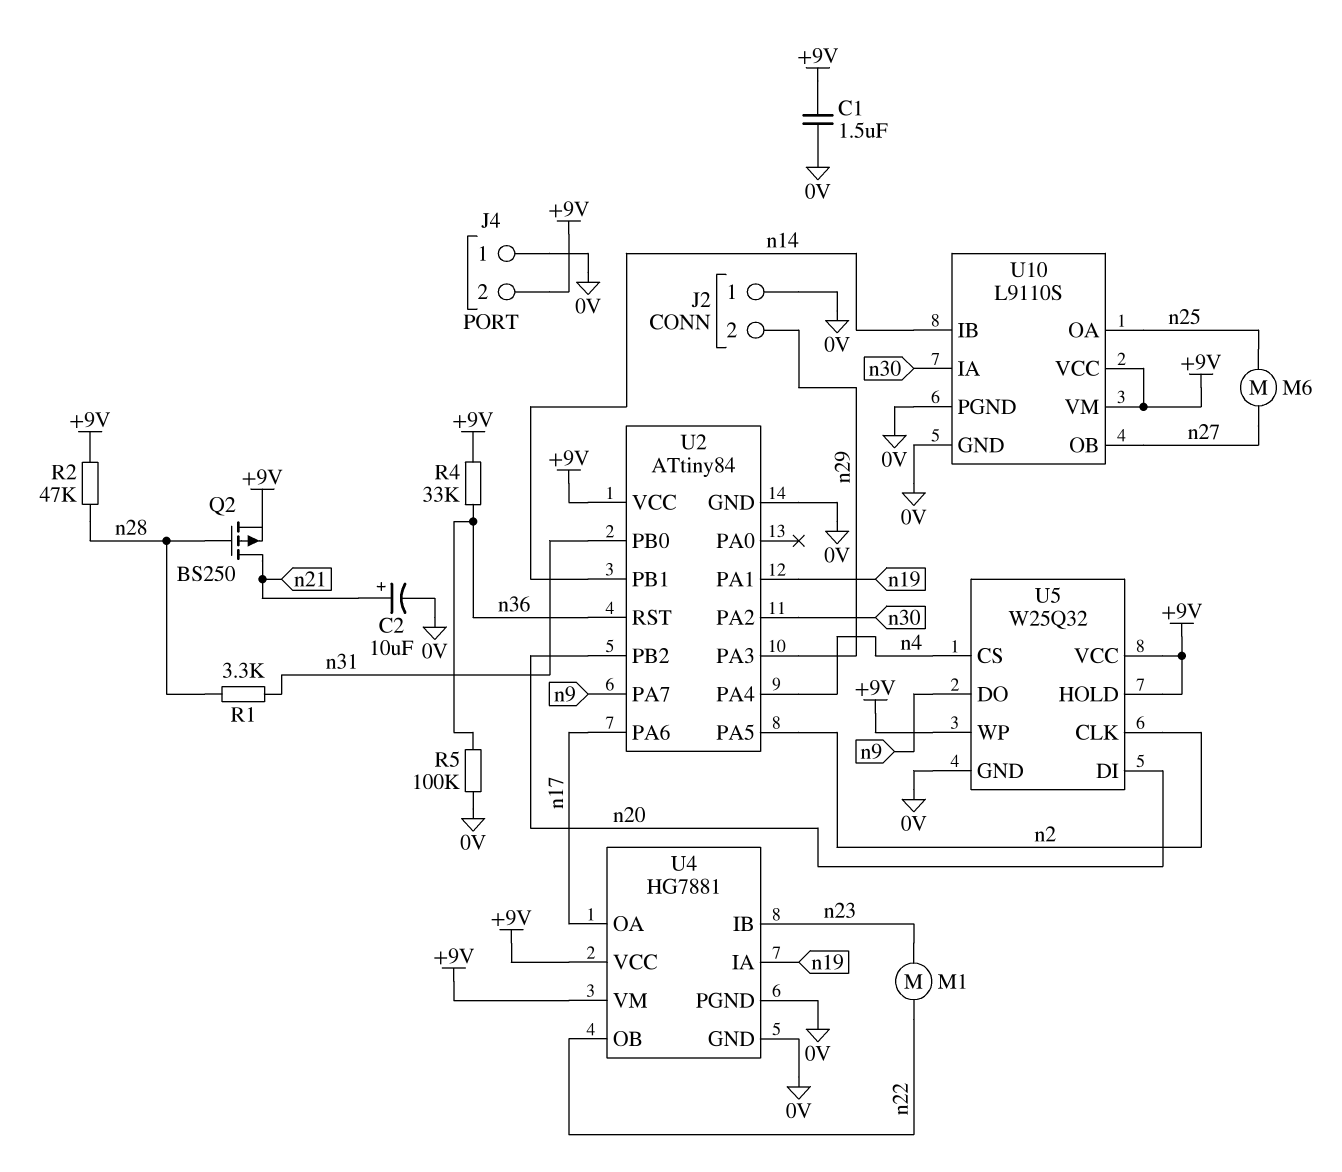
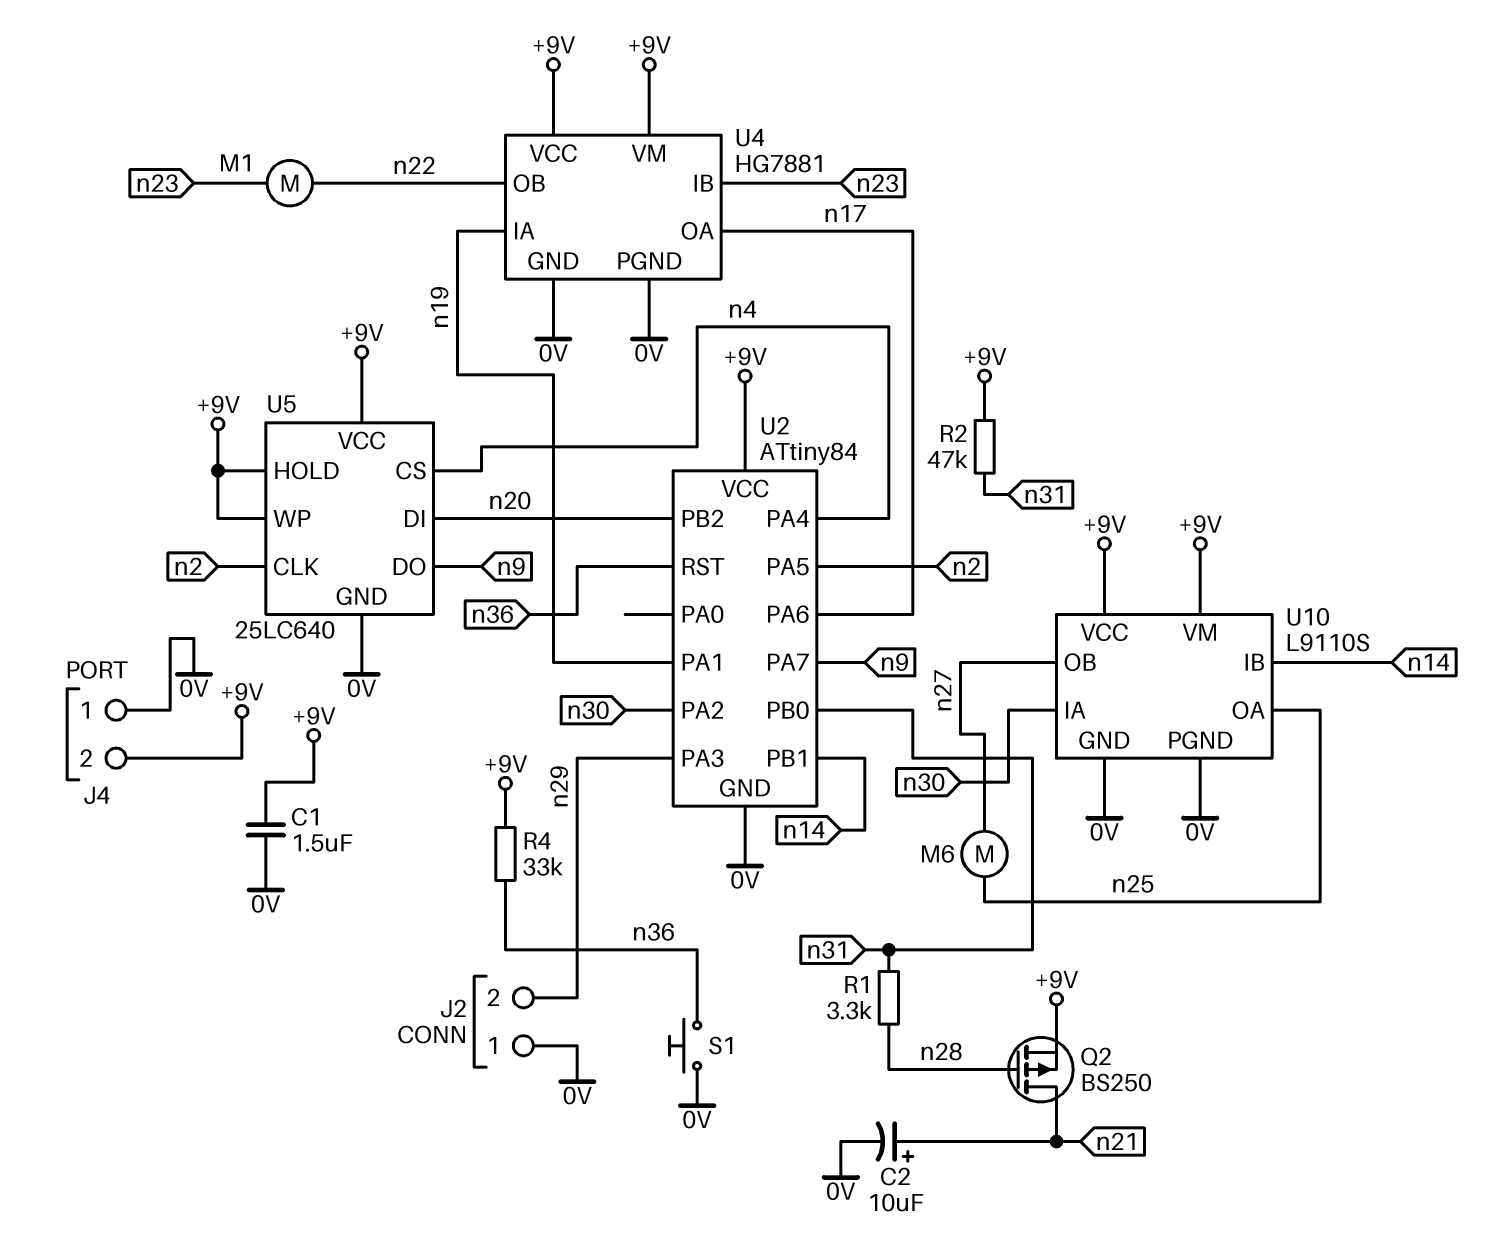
R2: 47k (+9V, n28) -> 47k (+9V, n31)
R5: 100k (0V, n36) -> none
S1: none -> button (0V, n36)
U5: W25Q32 -> 25LC640

